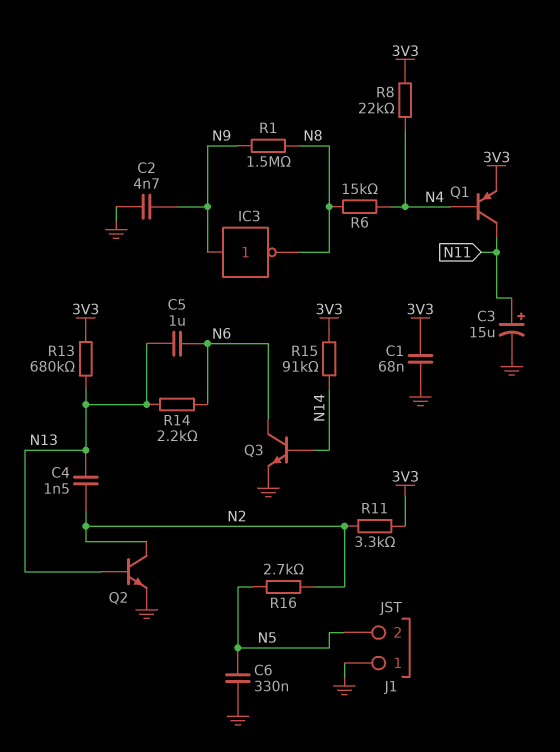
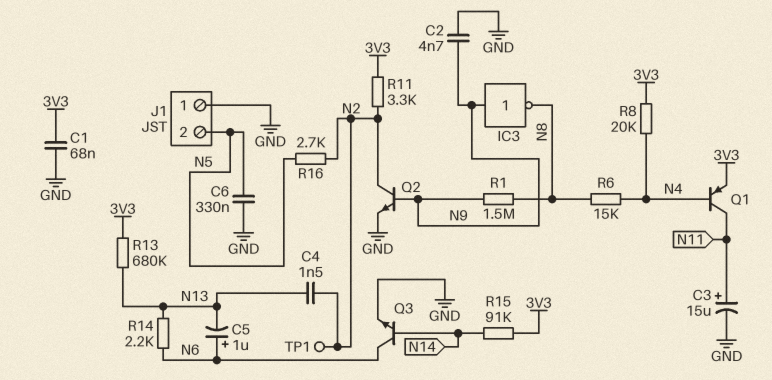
C5: 1uF (N6, N13) -> 1uF (plus N6, minus N13)
Q2: NPN (B N13, C N2, E GND) -> NPN (B N9, C N2, E GND)
R8: 22k (3V3, N4) -> 20k (3V3, N4)
TP1: none -> test point (N2)

